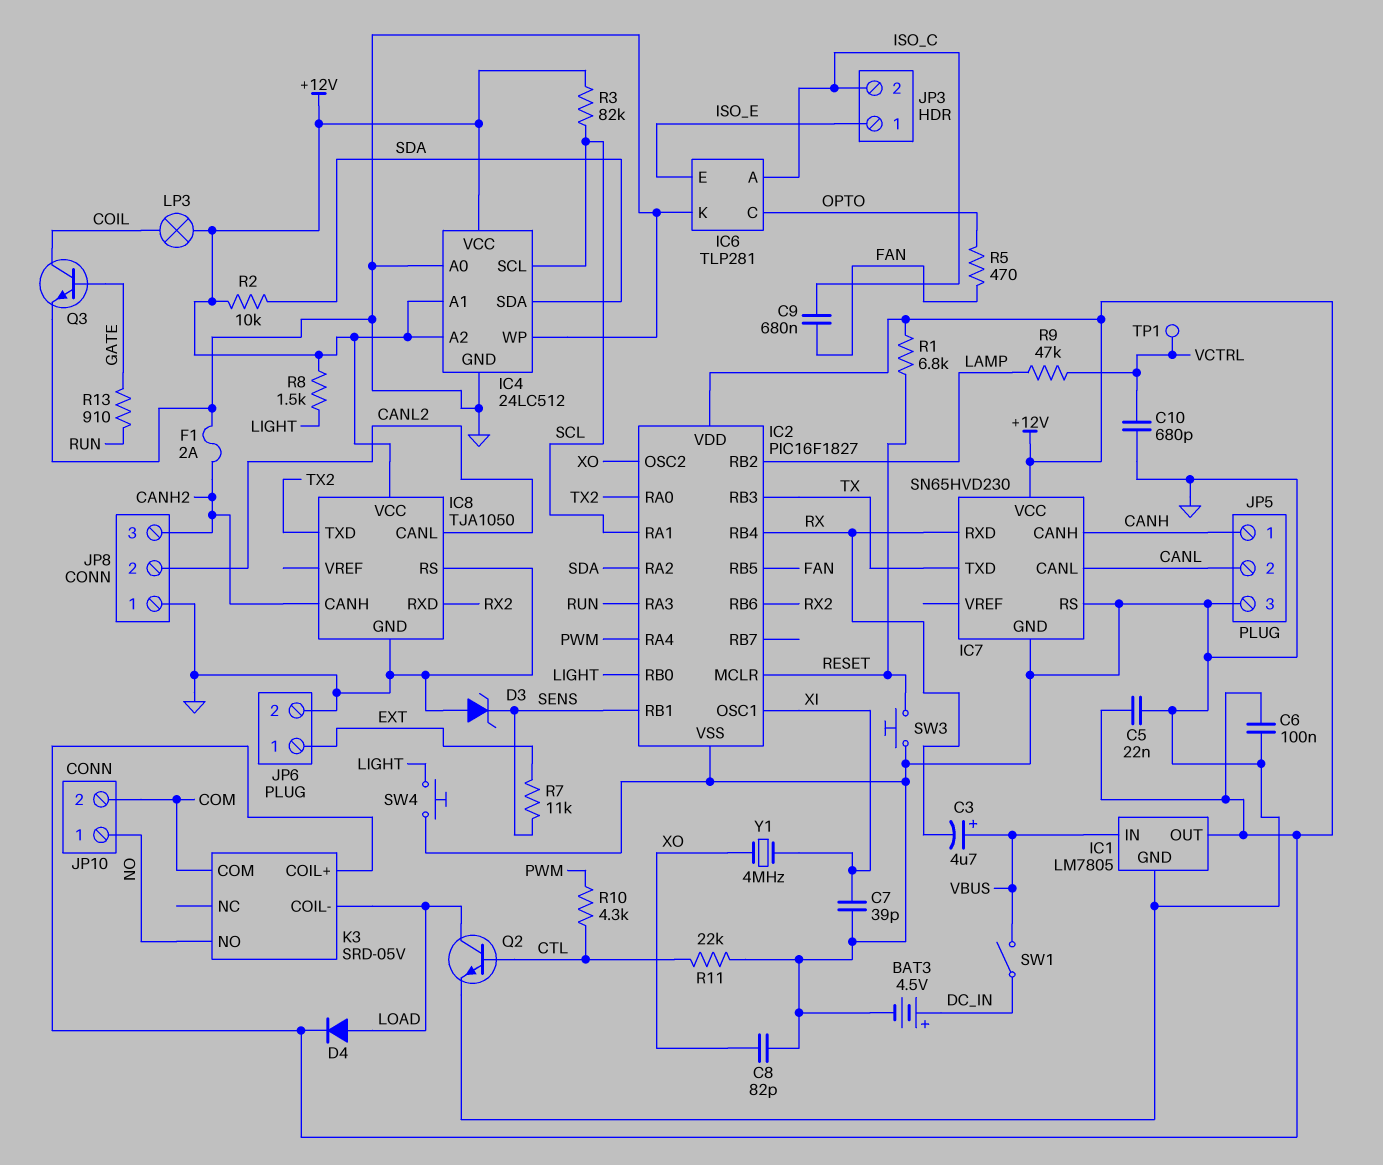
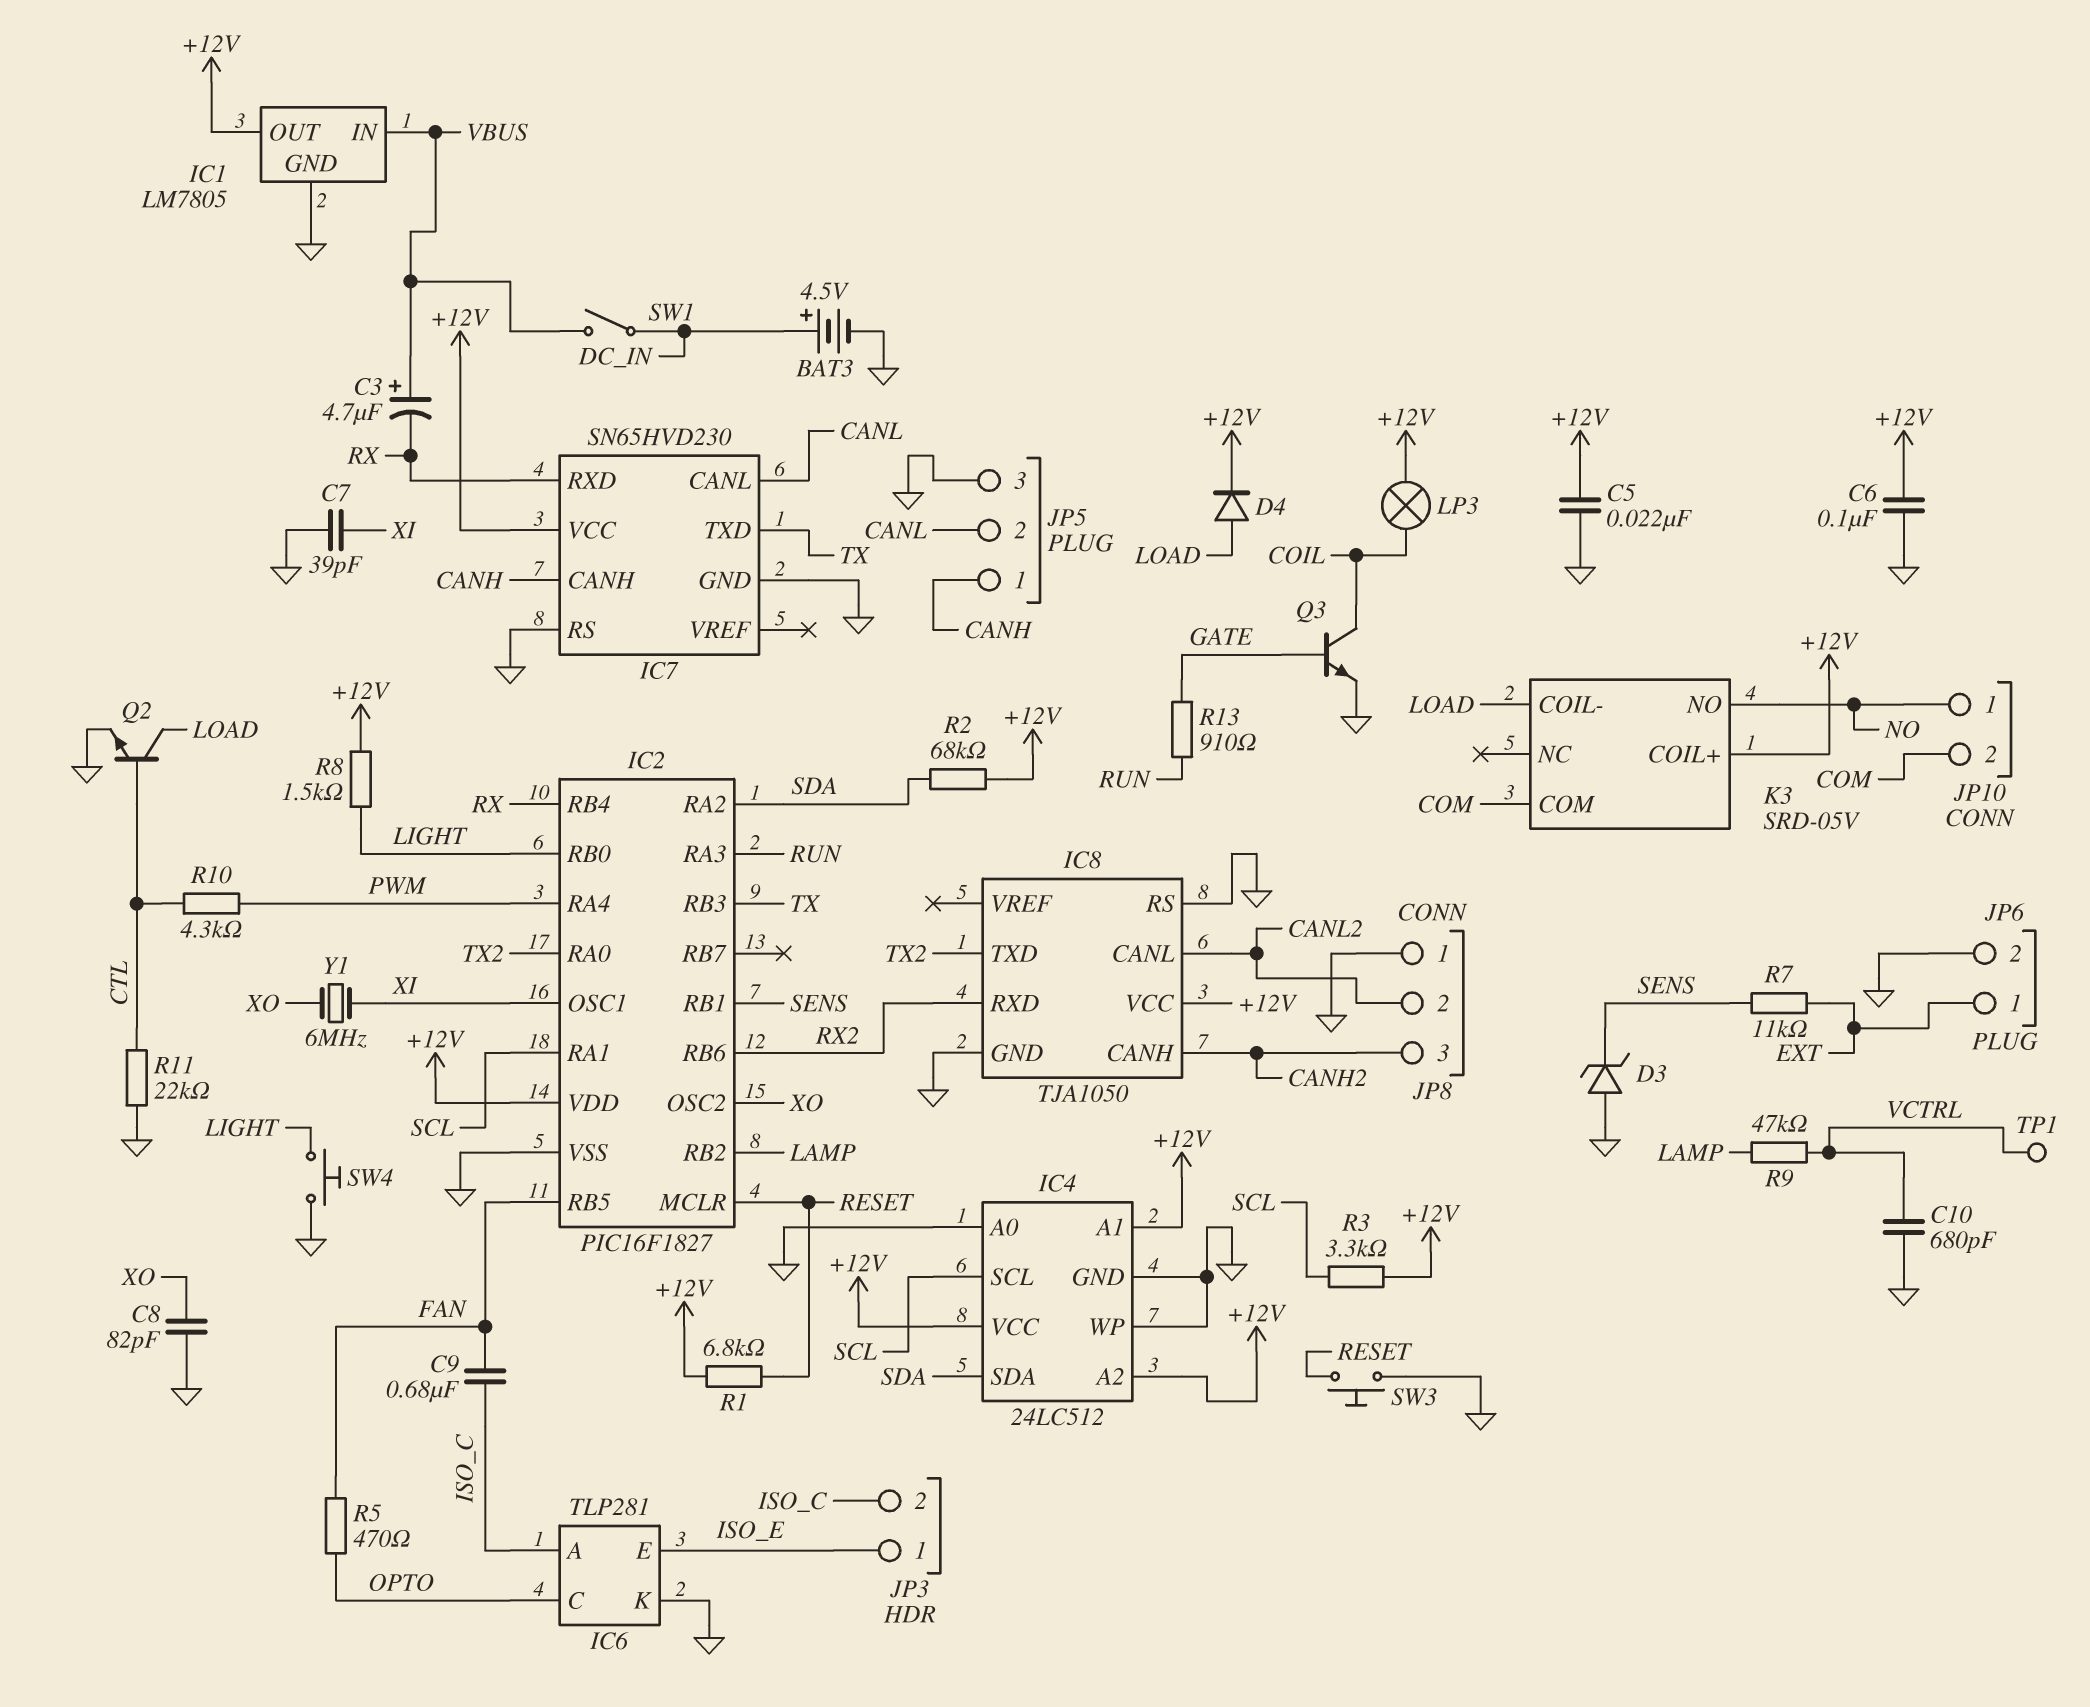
F1: 2A (CANH2, GND) -> none
R2: 10k (+12V, SDA) -> 68k (+12V, SDA)
R3: 82k (+12V, SCL) -> 3.3k (+12V, SCL)
Y1: 4MHz (XI, XO) -> 6MHz (XI, XO)

